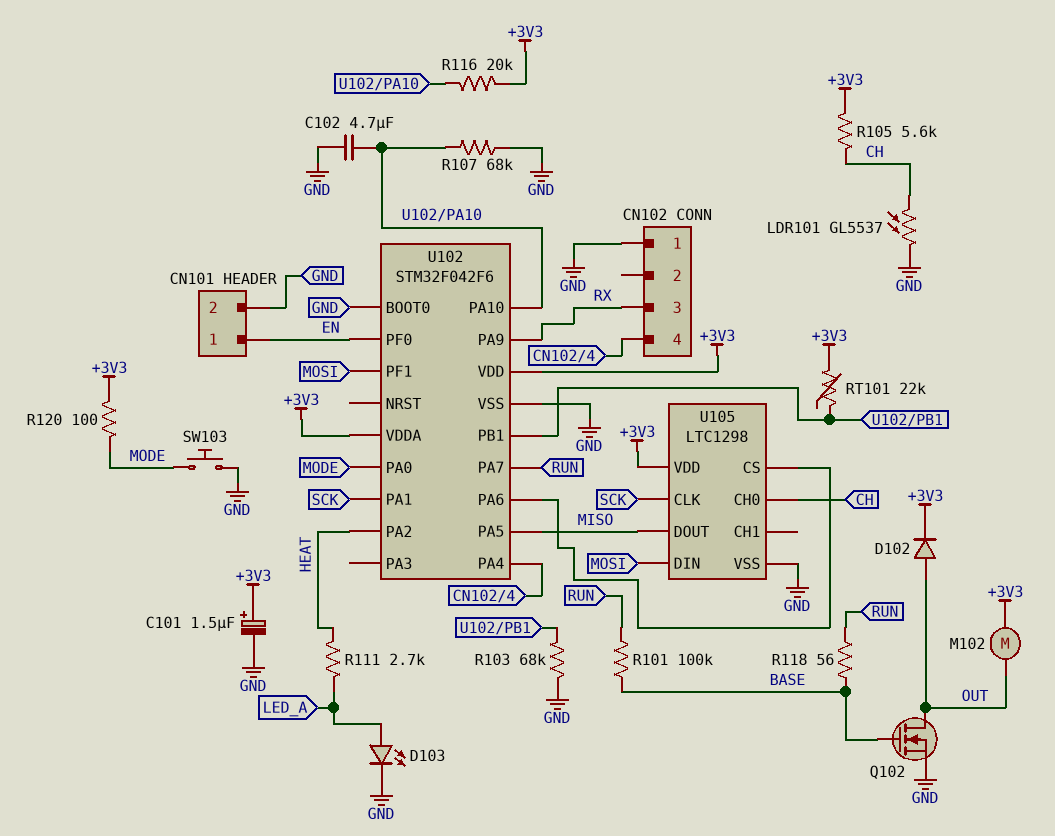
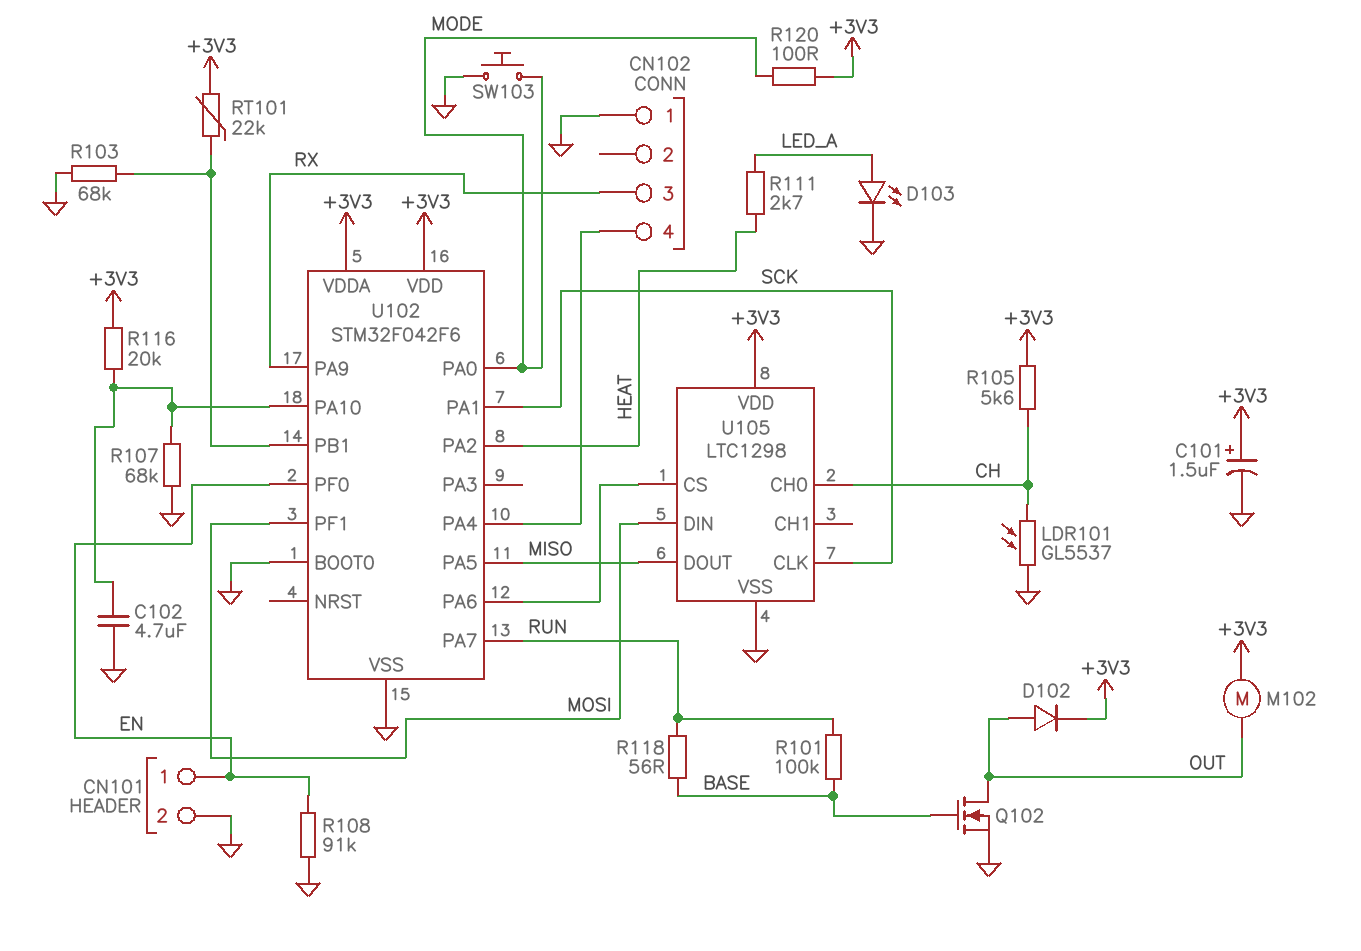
R108: none -> 91k (EN, GND)

